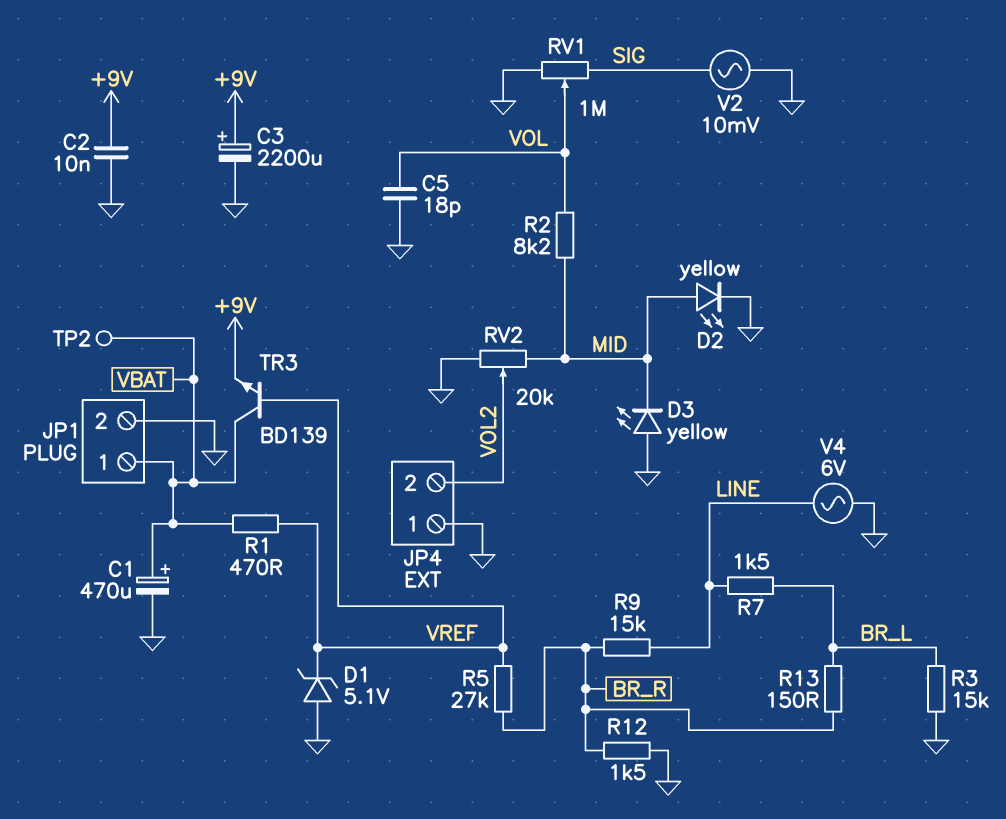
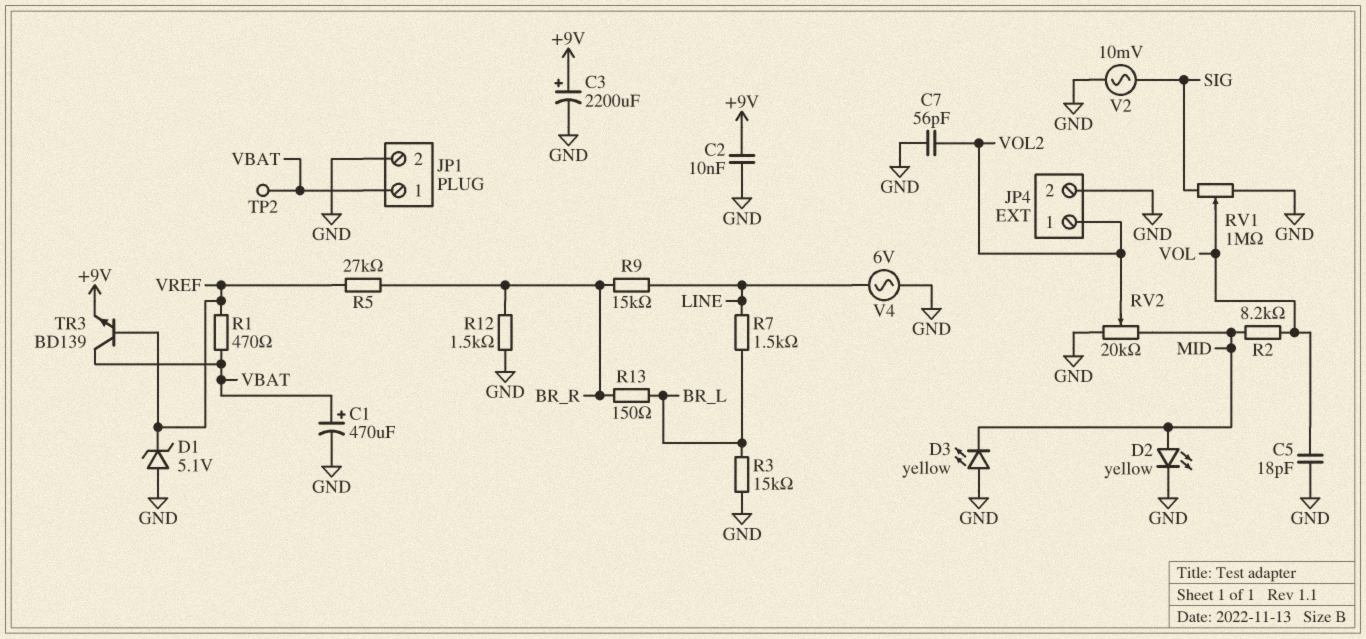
C7: none -> 56pF (GND, VOL2)
JP4 pin 1: GND -> VOL2
JP4 pin 2: VOL2 -> GND

